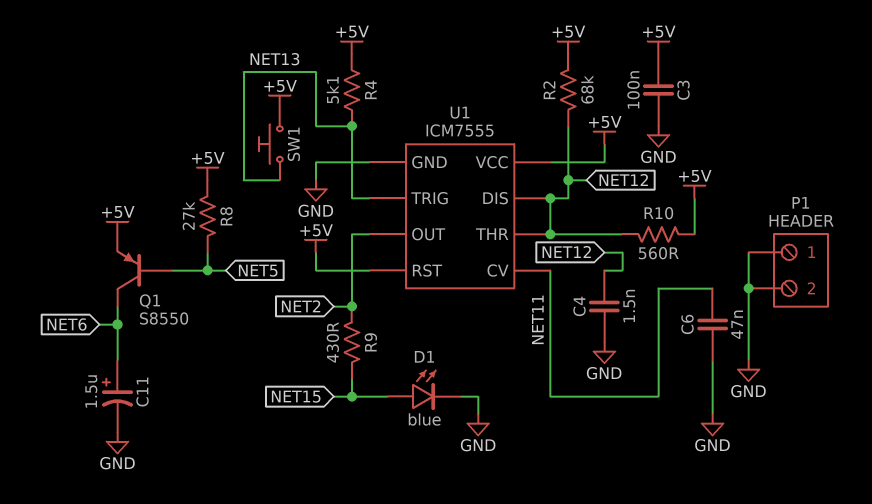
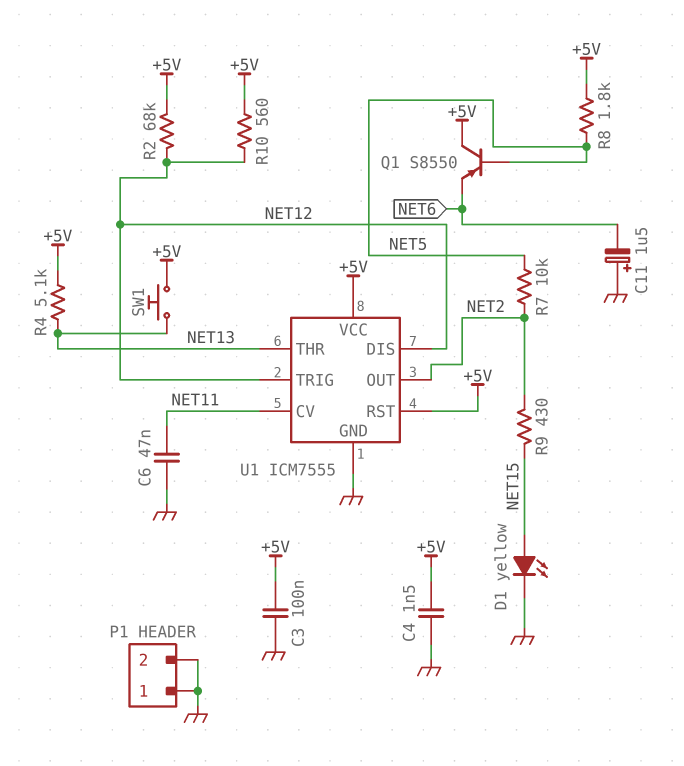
C4: 1.5nF (GND, NET12) -> 1.5nF (+5V, GND)
C11: 1.5uF (plus NET6, minus GND) -> 1.5uF (plus GND, minus NET6)
D1: LED blue (A NET15, K GND) -> LED yellow (A NET15, K GND)
Q1: PNP S8550 (B NET5, C NET6, E +5V) -> PNP S8550 (B NET5, C +5V, E NET6)
R7: none -> 10k (NET2, NET5)
R8: 27k (+5V, NET5) -> 1.8k (+5V, NET5)
U1 pin THR: NET12 -> NET13
U1 pin TRIG: NET13 -> NET12

